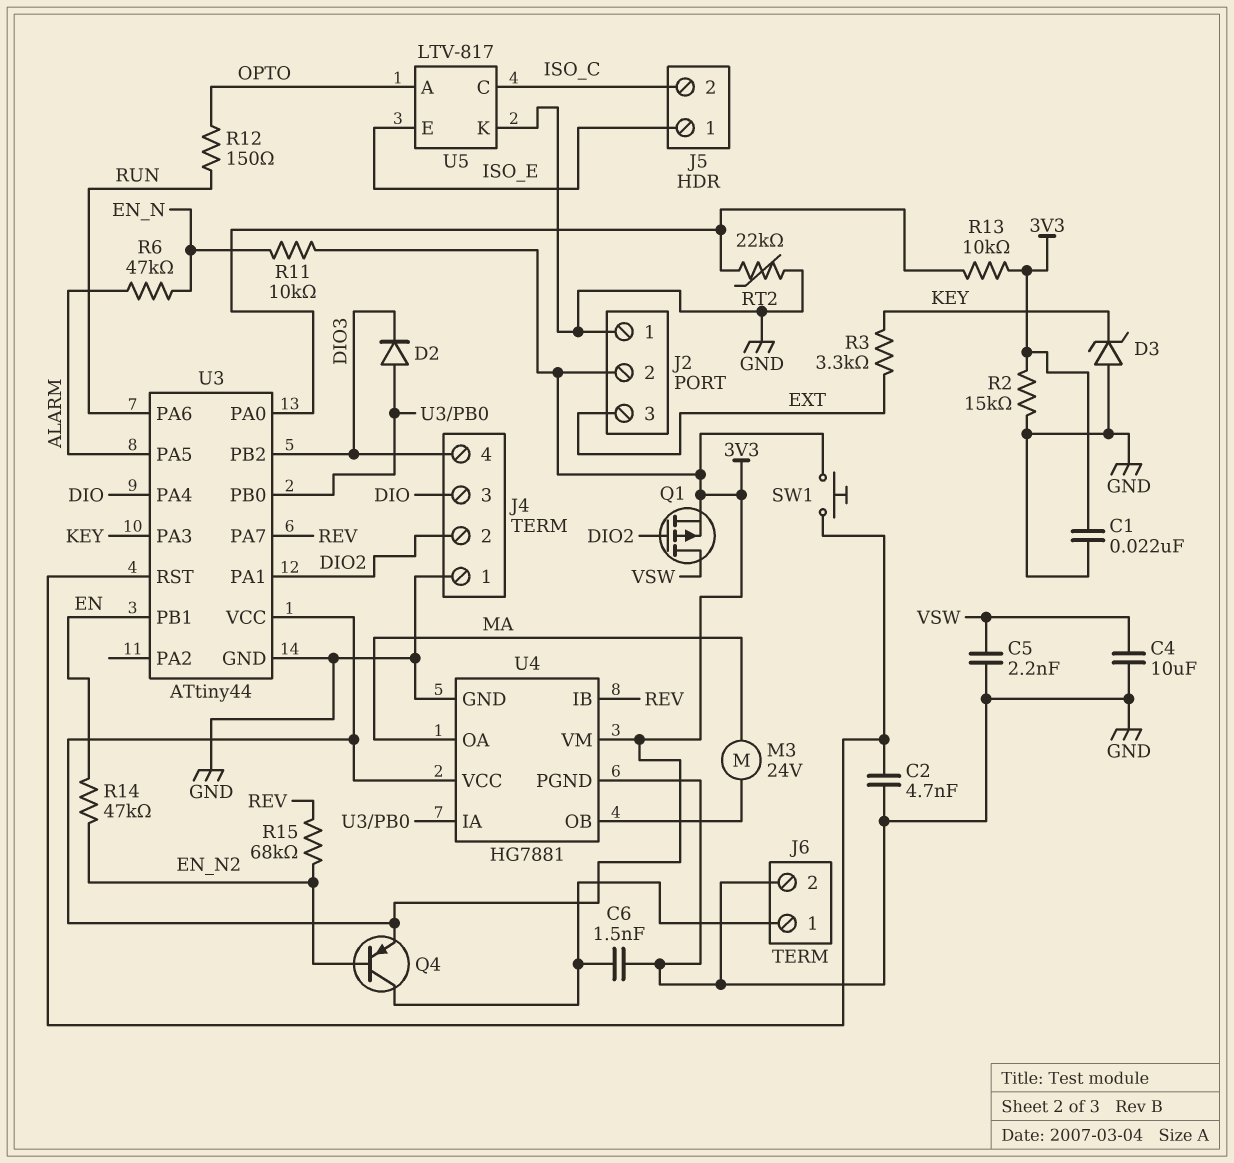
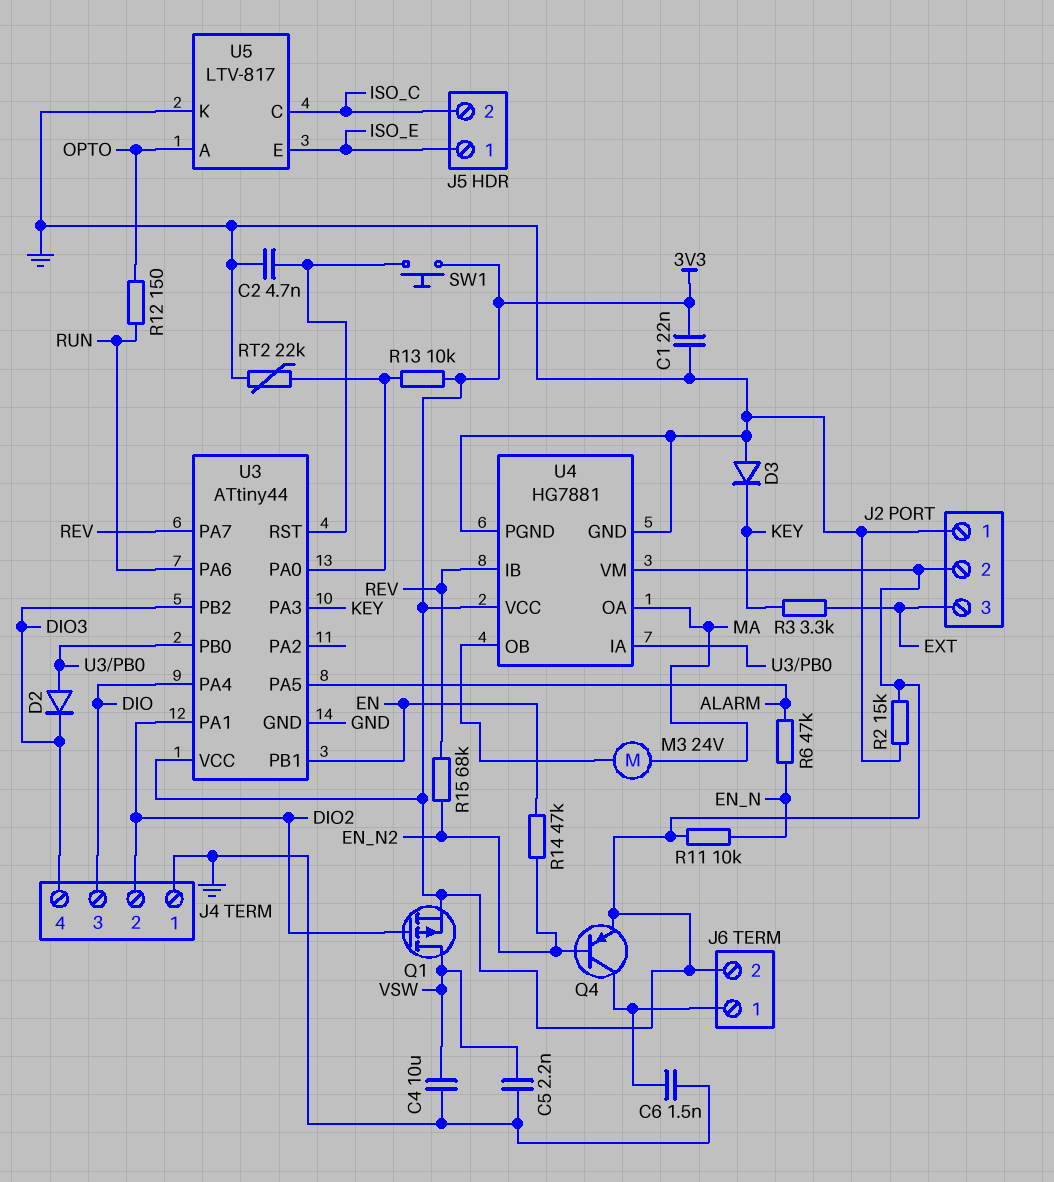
D3: zener (A GND, K KEY) -> diode (A GND, K KEY)
J6 pin 2: GND -> 3V3

